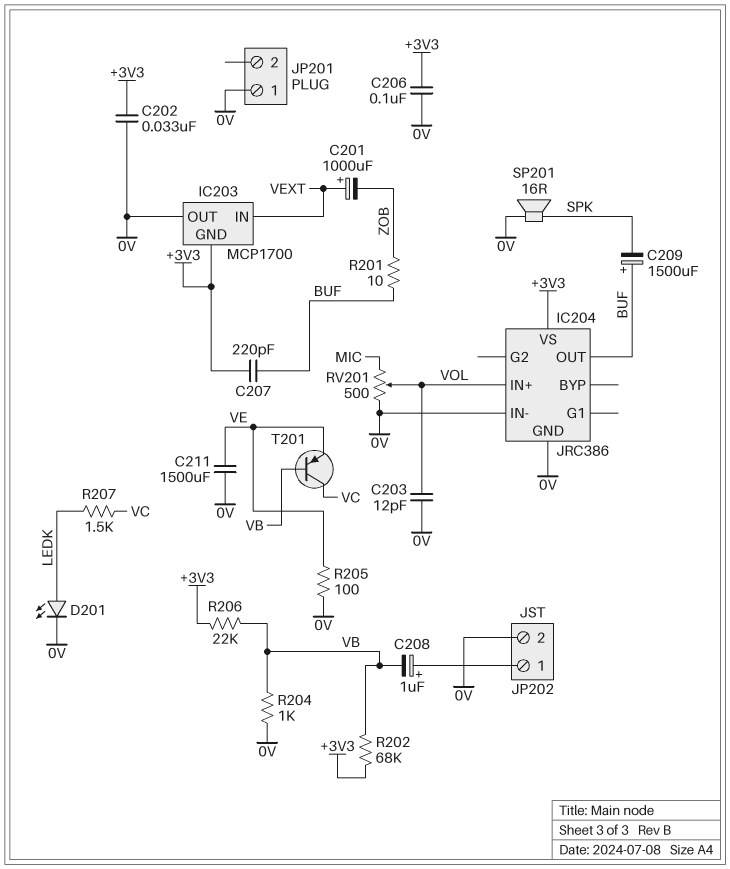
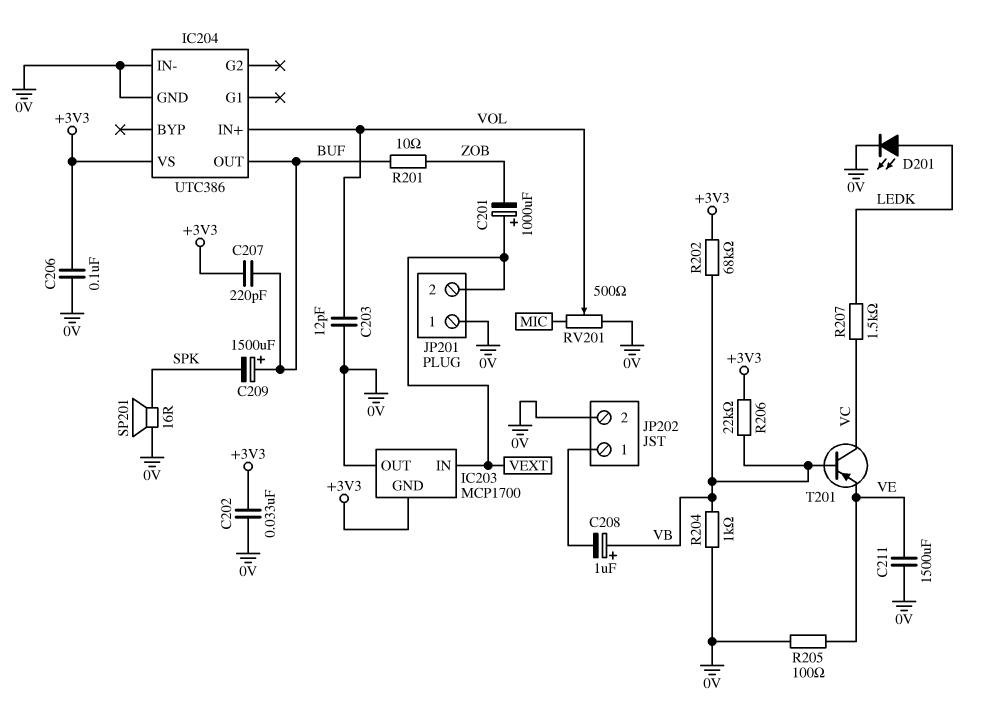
C208: 1uF (plus JP202/1, minus VB) -> 1uF (plus VB, minus JP202/1)
IC204: JRC386 -> UTC386
JP201 pin 2: none -> VEXT

